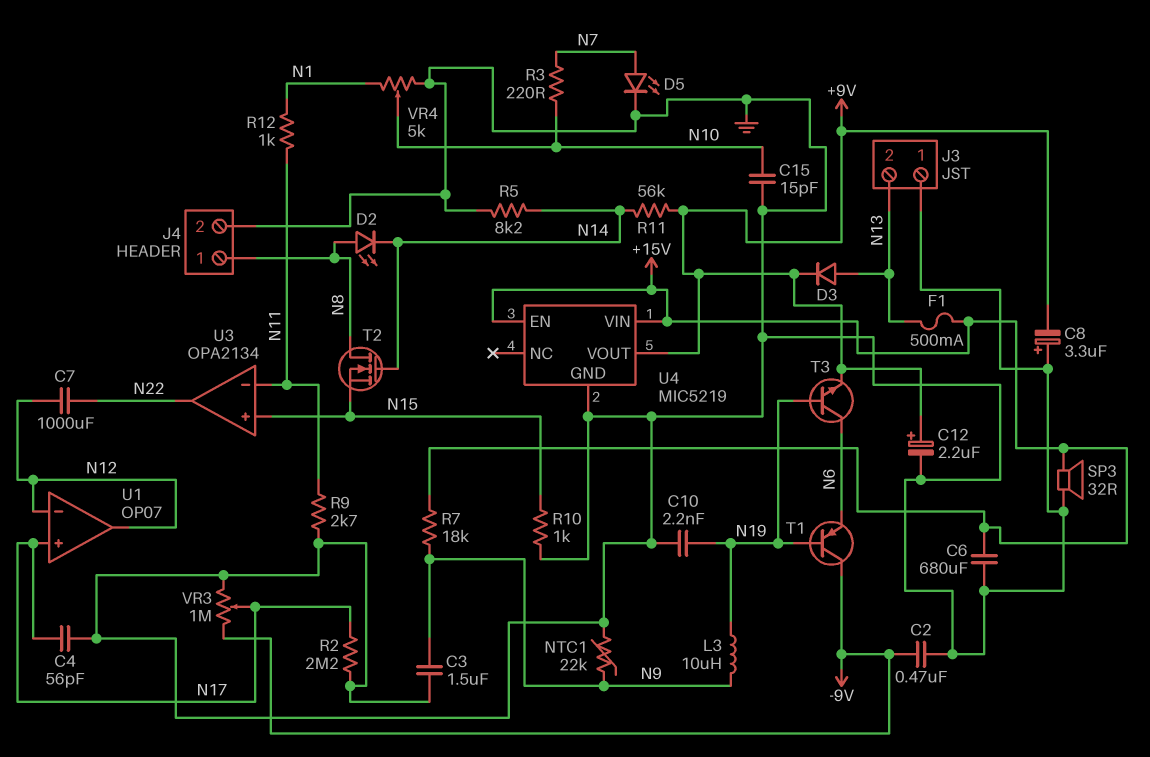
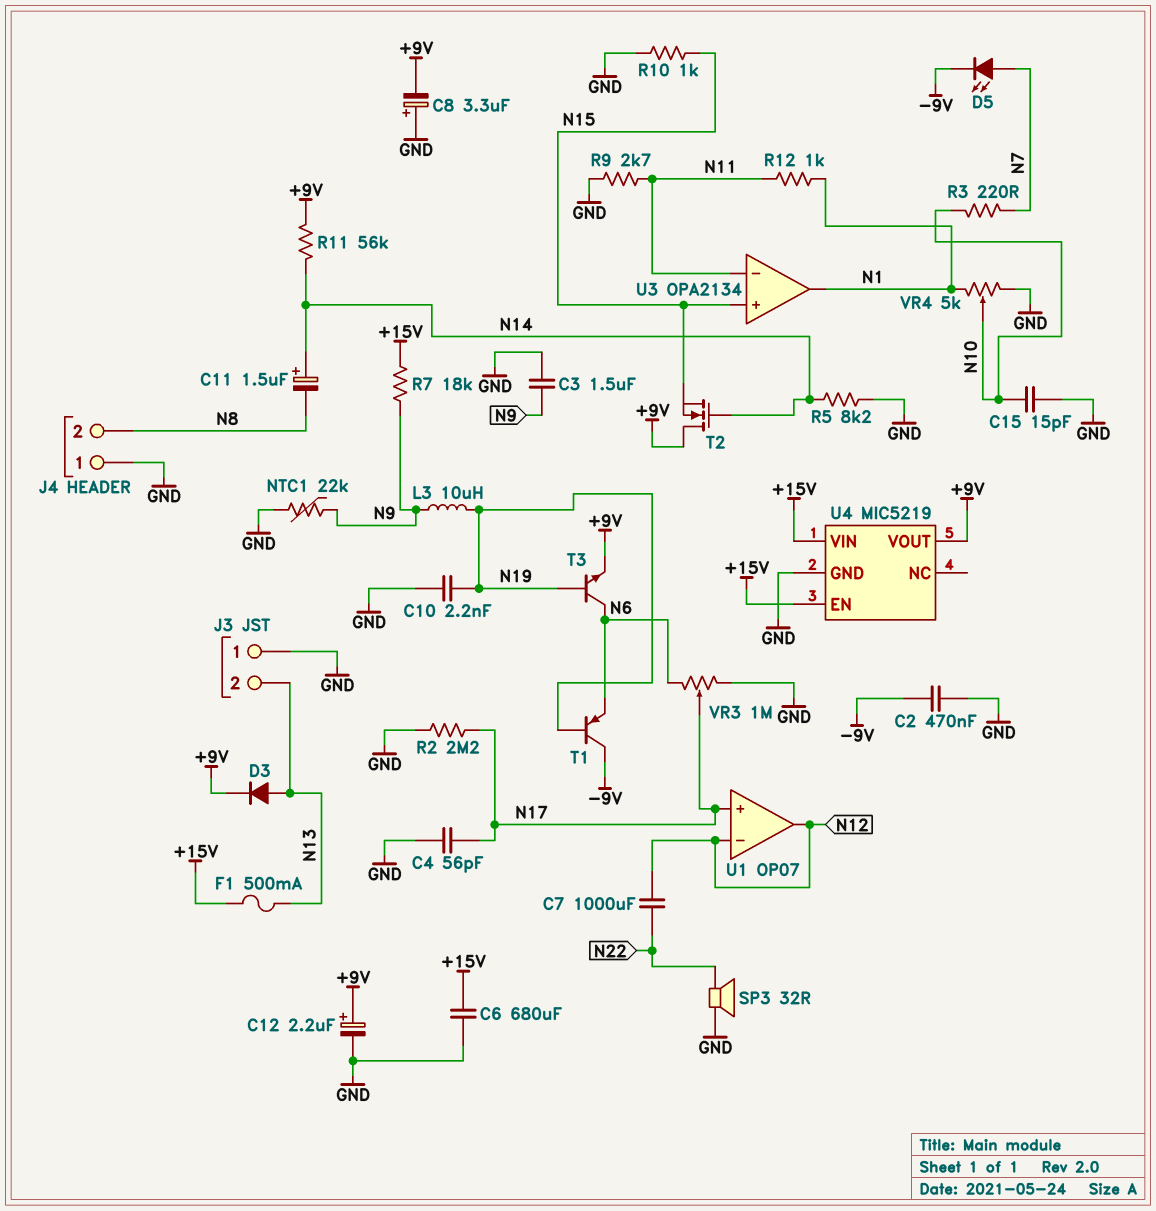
C11: none -> 1.5uF (plus N14, minus N8)
D2: LED (A N8, K N14) -> none
D5: LED (A N7, K GND) -> LED (A N7, K -9V)
J4 pin 1: N8 -> GND
J4 pin 2: GND -> N8
SP3: speaker 32R (+15V, GND) -> speaker 32R (GND, N22)
T2: NMOS (G N14, D N8, S N15) -> NMOS (G N14, D +9V, S N15)
U3 pin out: N22 -> N1
VR3: 1M (-9V, GND, wiper N17) -> 1M (GND, N6, wiper N17)

